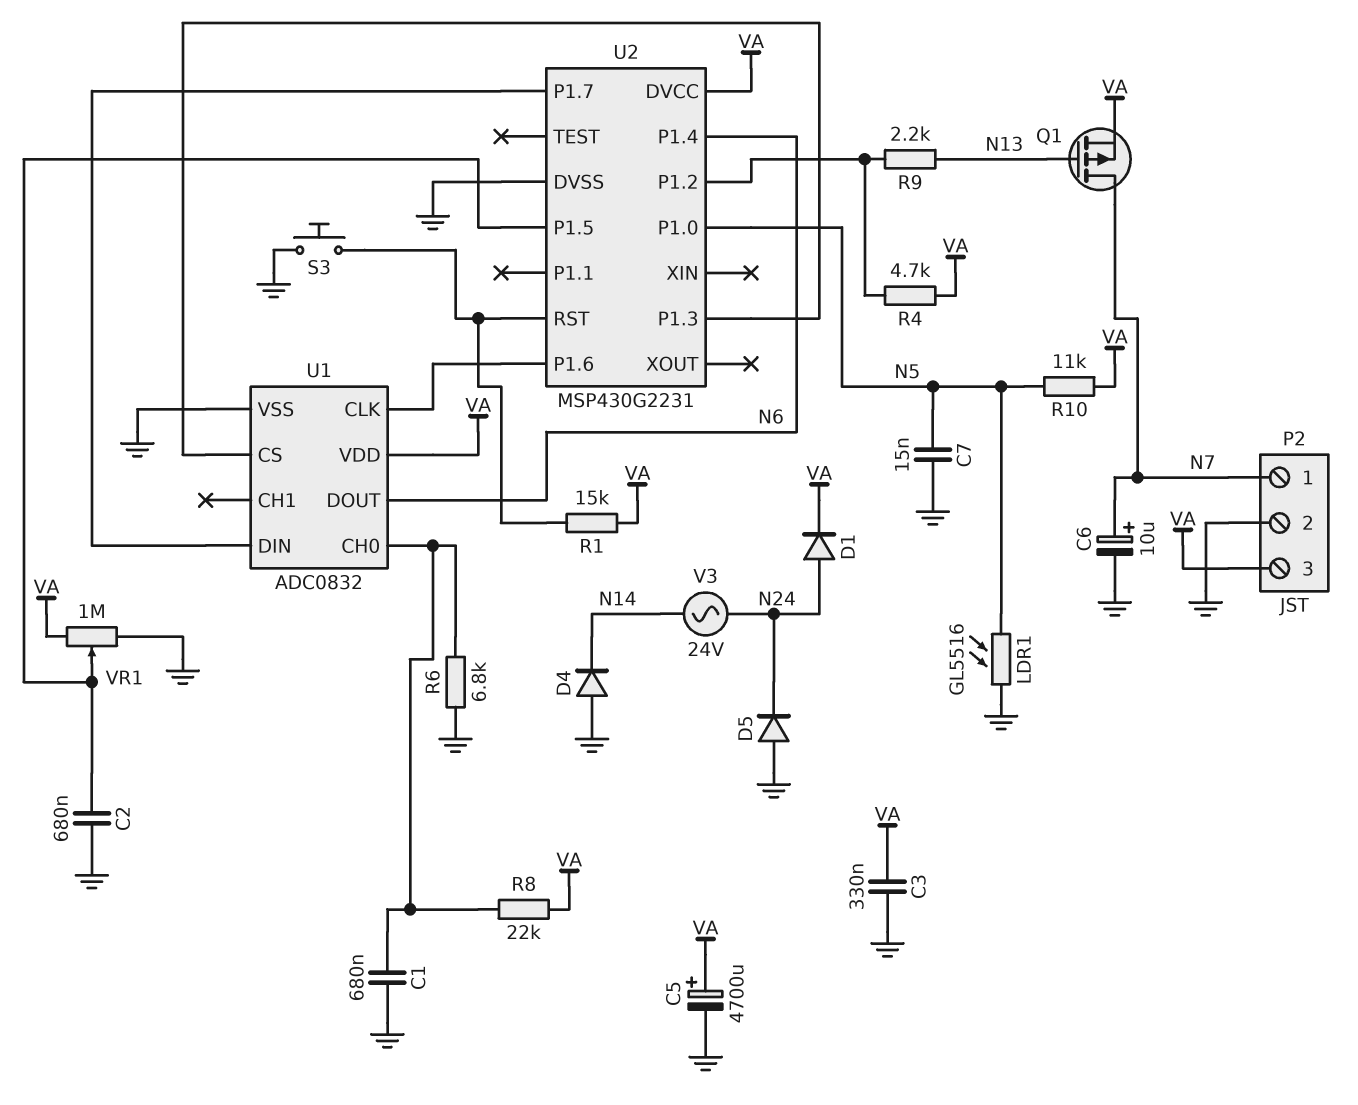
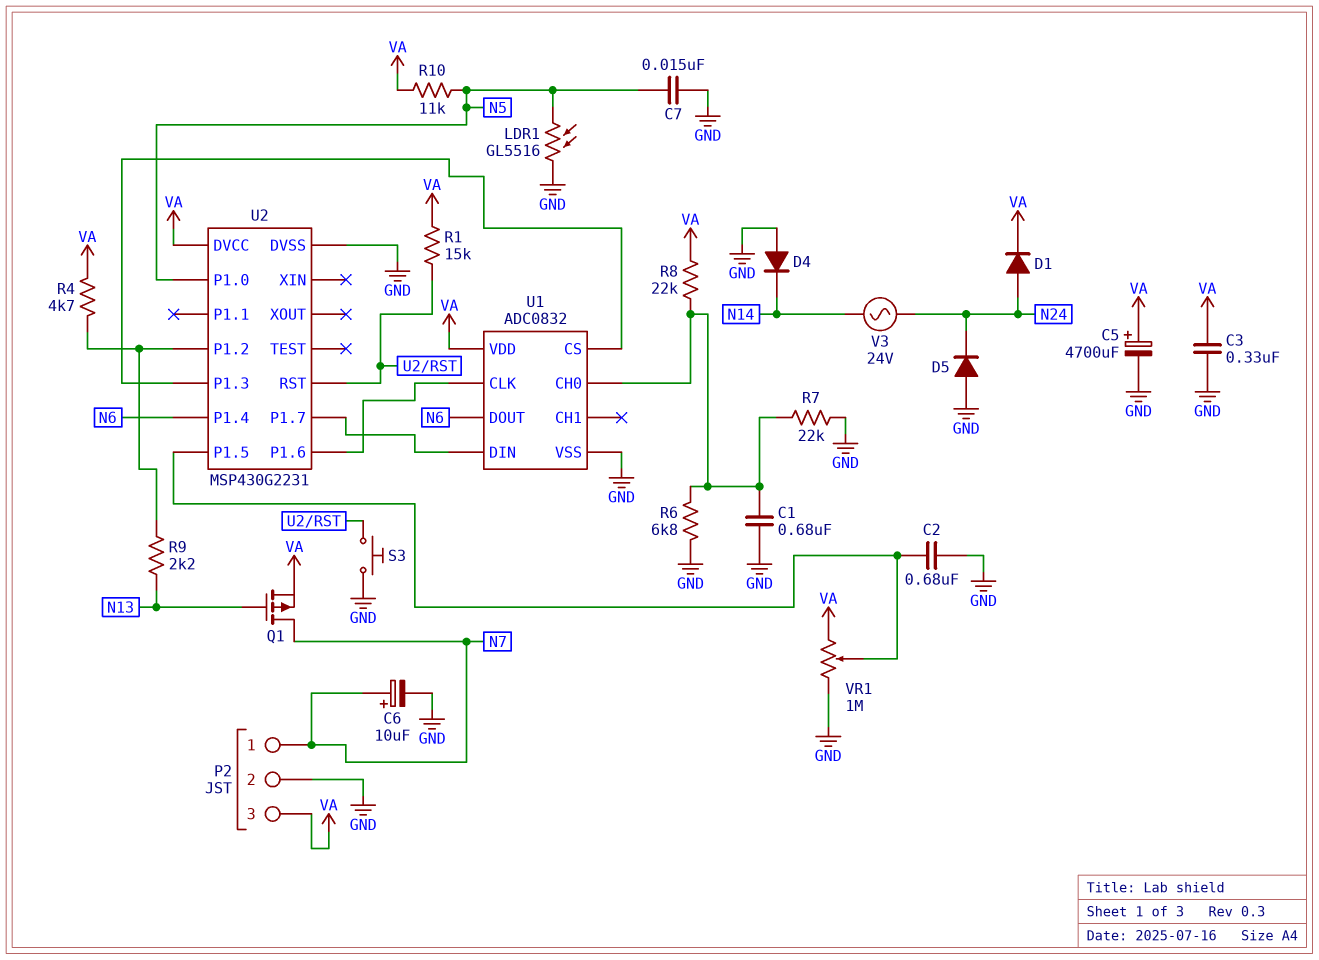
R7: none -> 22k (GND, U1/CH0)

